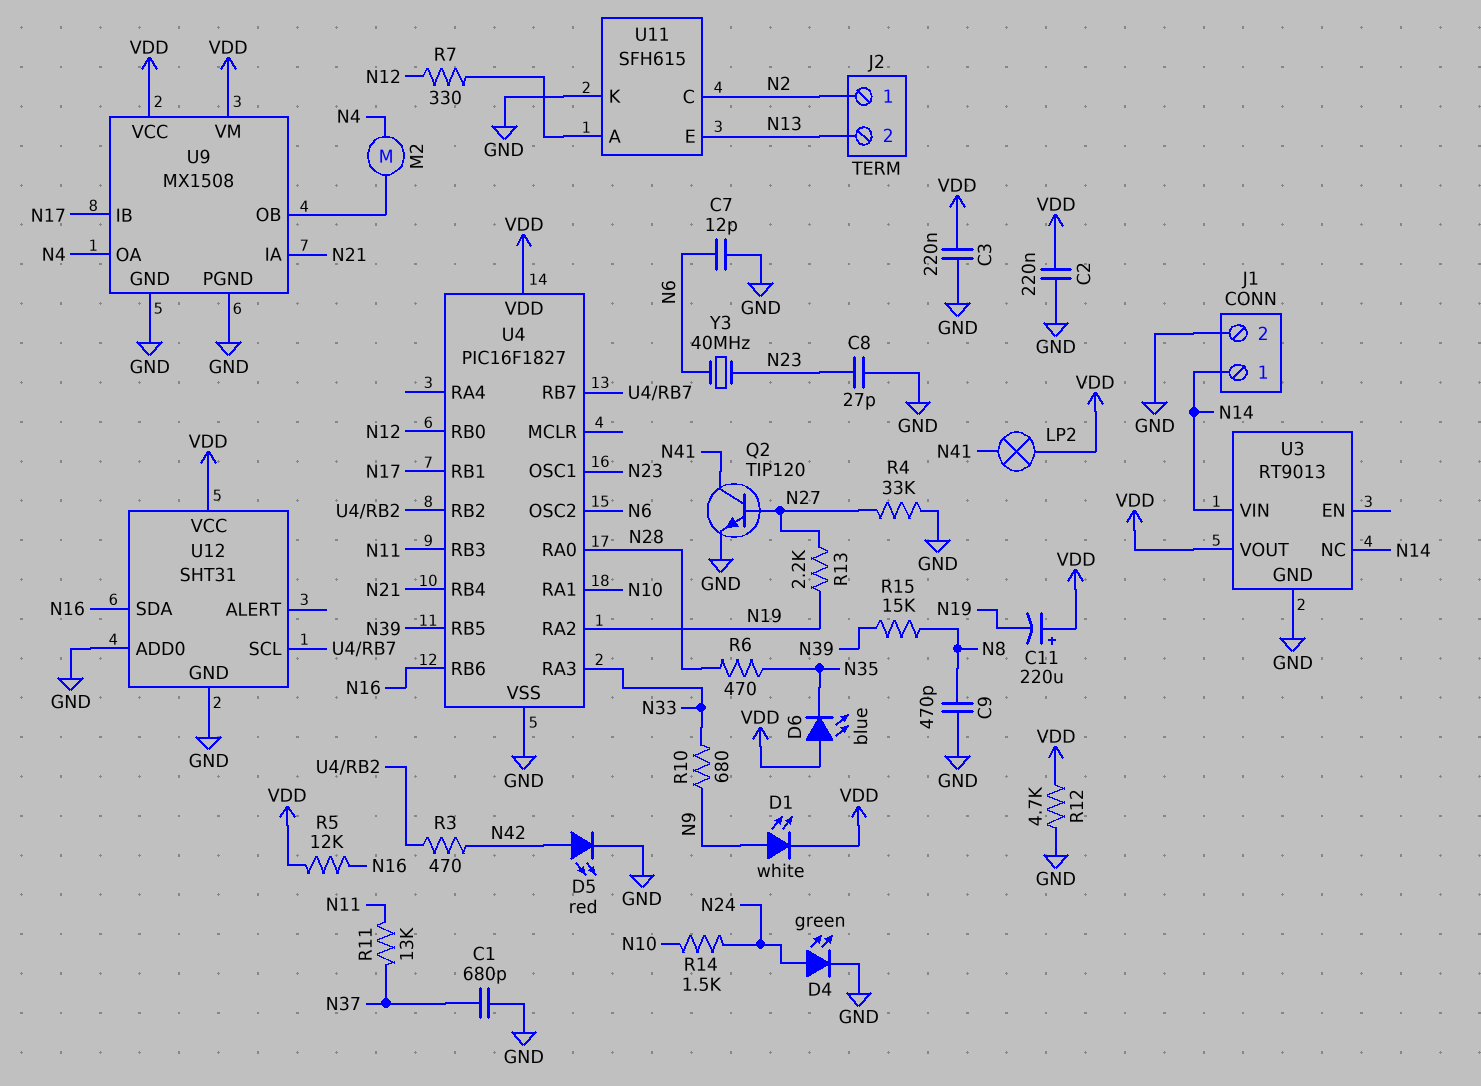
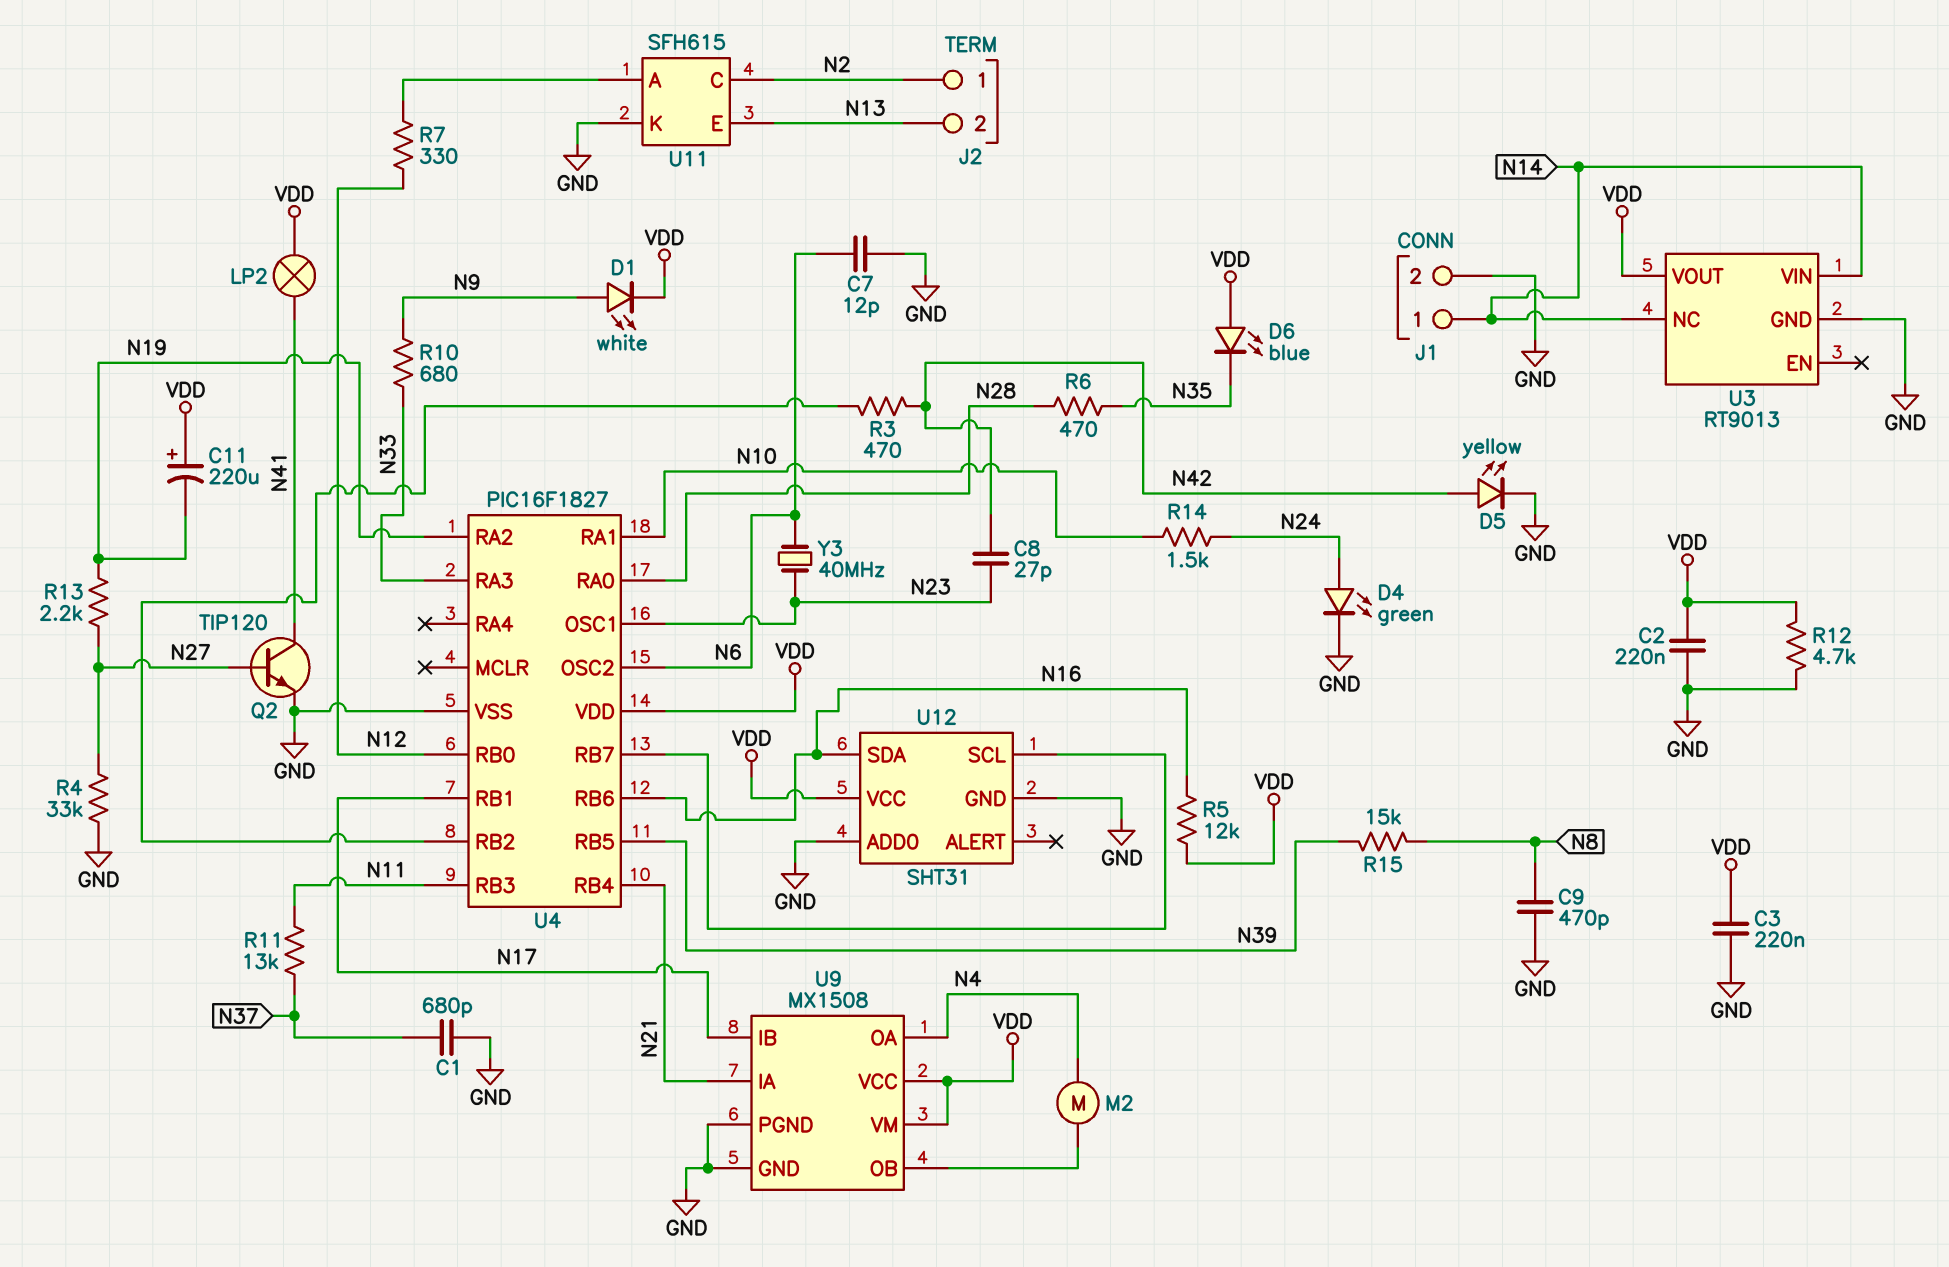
C8: 27pF (GND, N23) -> 27pF (N23, N42)
D5: LED red (A N42, K GND) -> LED yellow (A N42, K GND)

